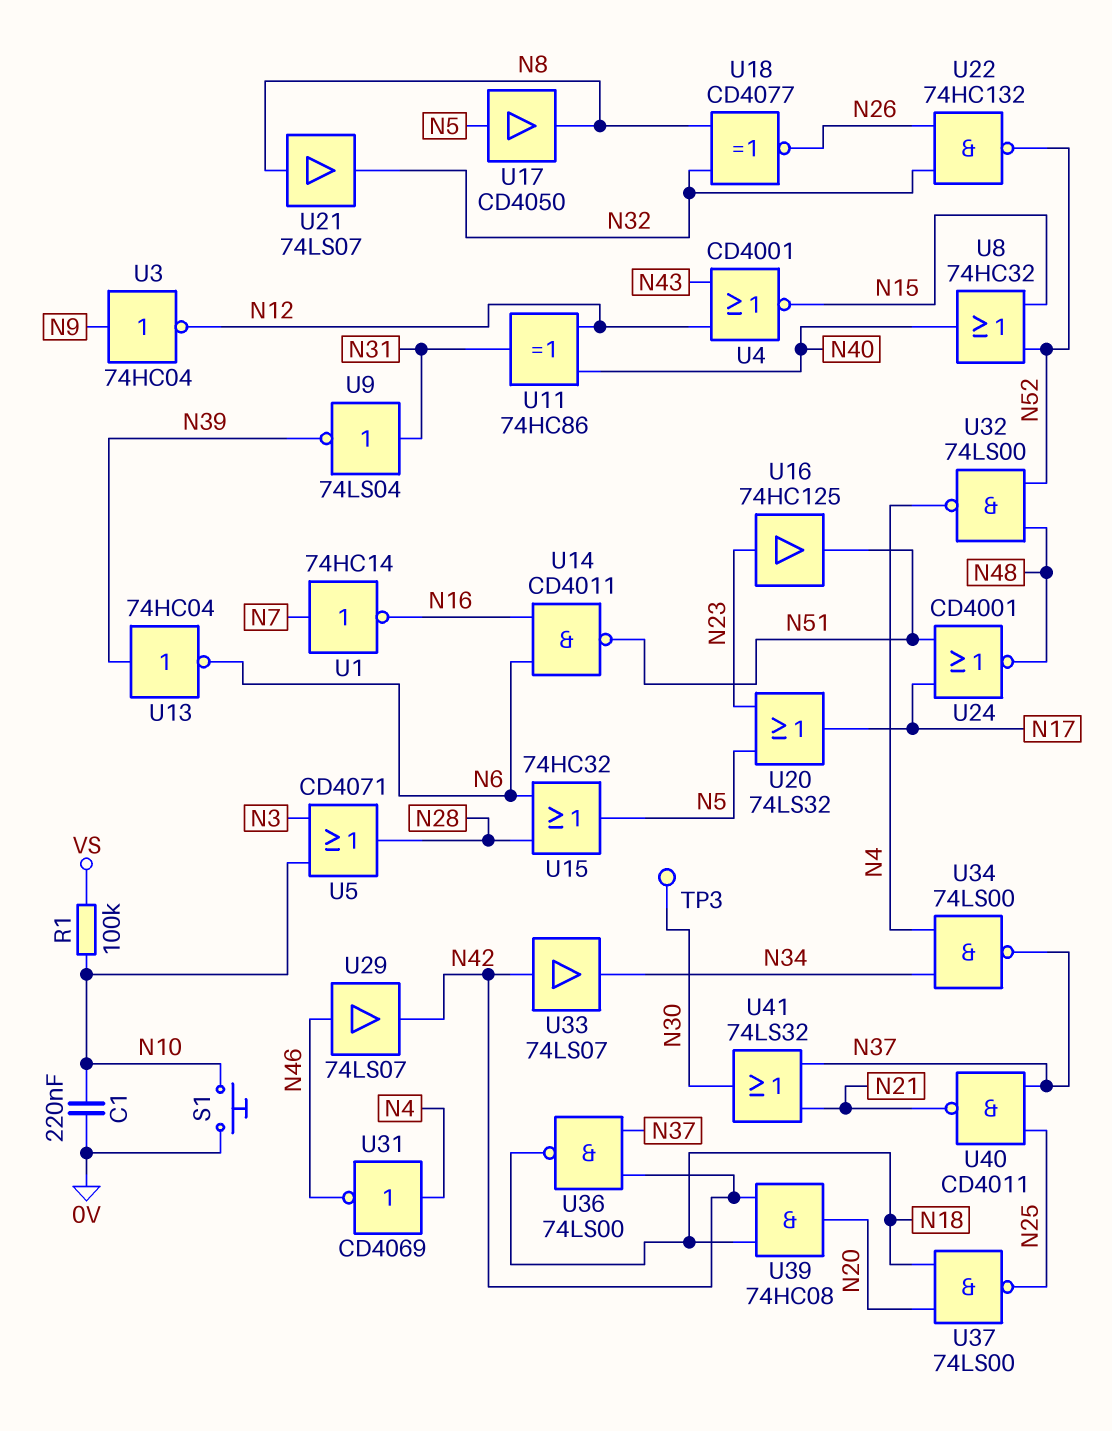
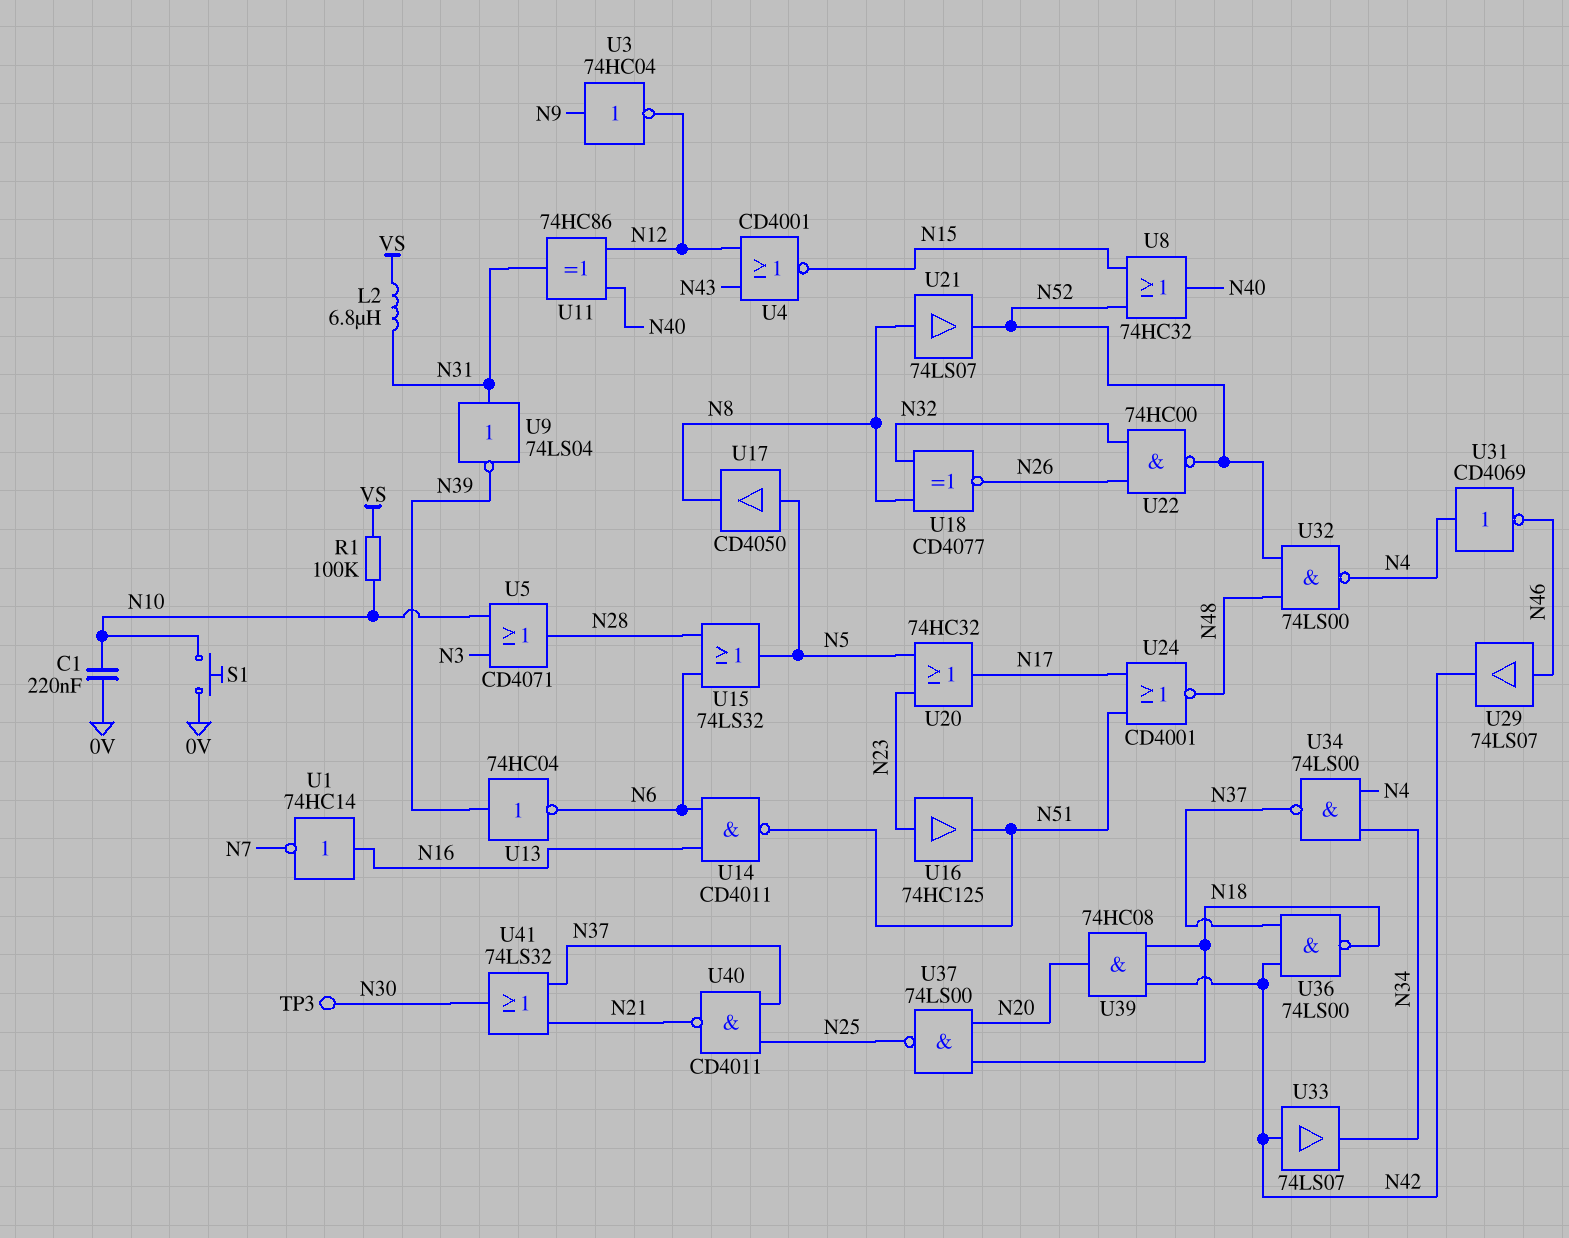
L2: none -> 6.8uH (N31, VS)
U1: NOT 74HC14 (in N7, out N16) -> NOT 74HC14 (in N16, out N7)
U15: OR 74HC32 (in N6, in N28, out N5) -> OR 74LS32 (in N6, in N28, out N5)
U20: OR 74LS32 (in N5, in N23, out N17) -> OR 74HC32 (in N5, in N23, out N17)
U21: buffer 74LS07 (in N8, out N32) -> buffer 74LS07 (in N8, out N52)
U22: NAND 74HC132 (in N26, in N32, out N52) -> NAND 74HC00 (in N26, in N32, out N52)

